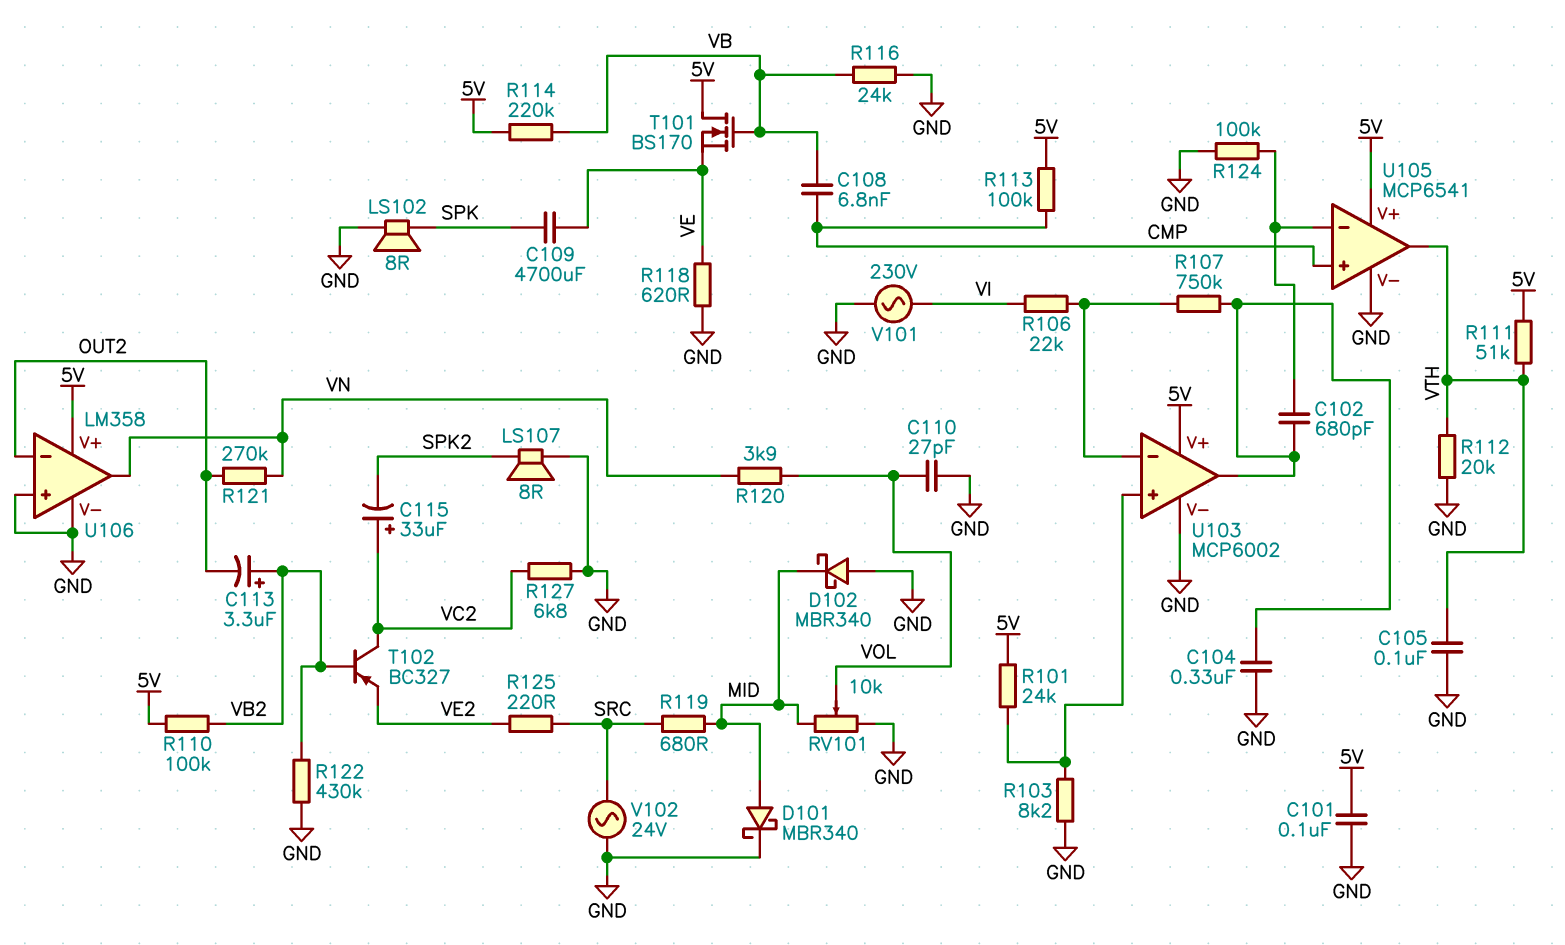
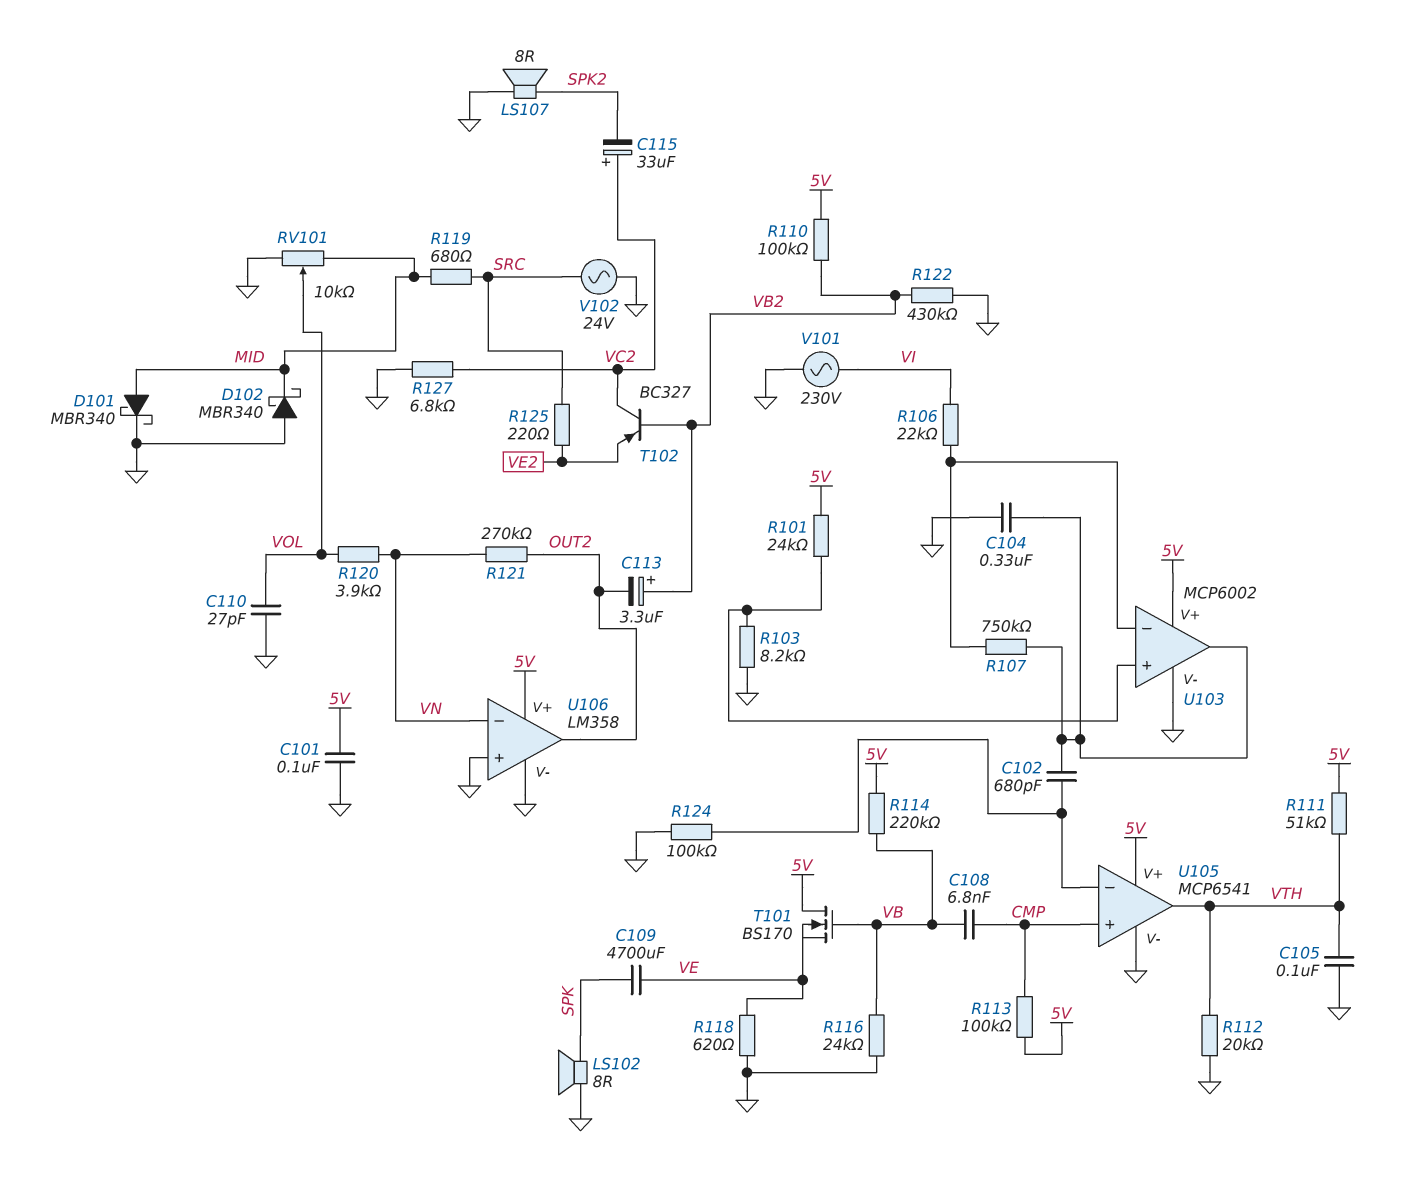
U106 pin in-: OUT2 -> VN
U106 pin out: VN -> OUT2

